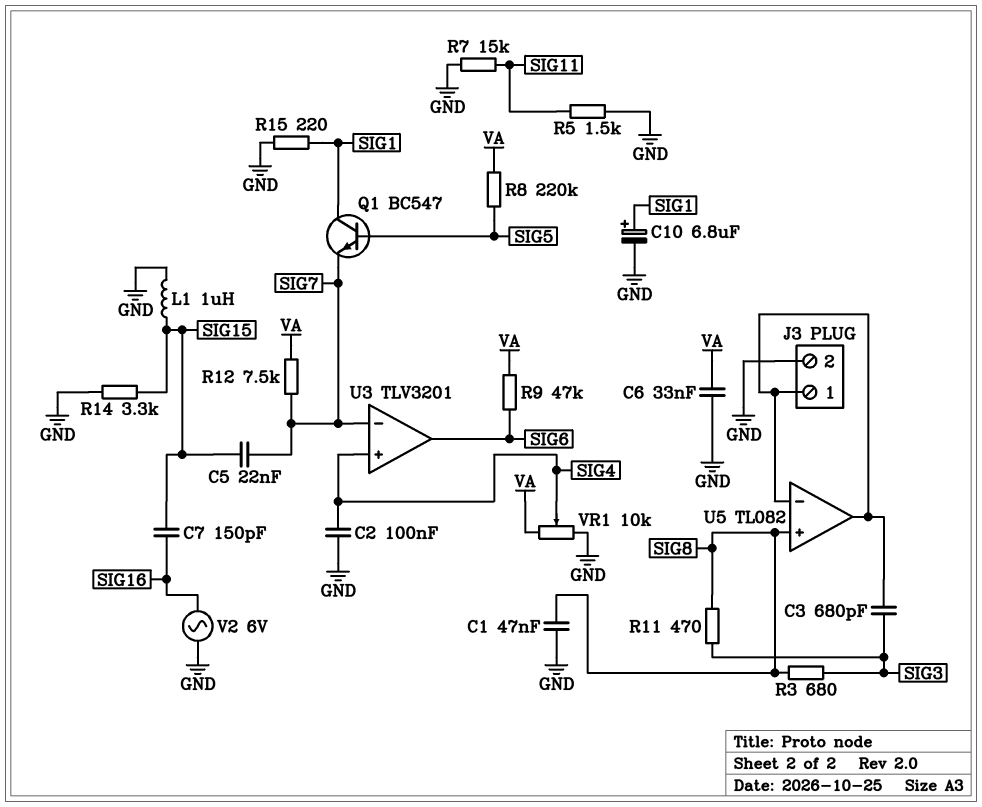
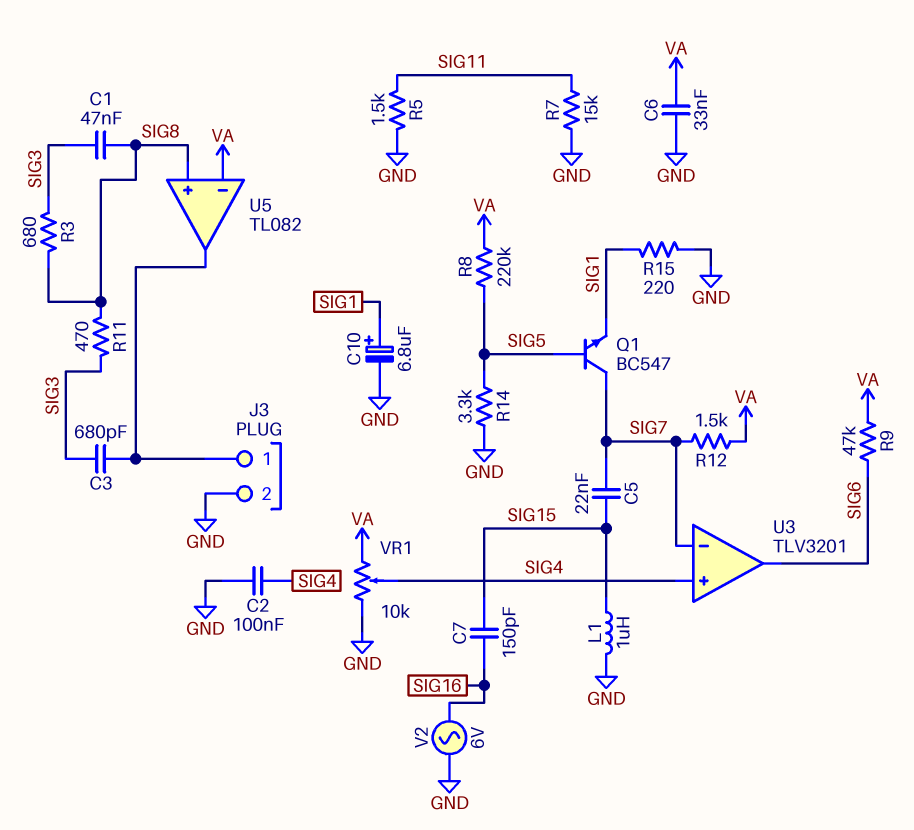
C1: 47nF (GND, SIG8) -> 47nF (SIG3, SIG8)
Q1: NPN BC547 (B SIG5, C SIG1, E SIG7) -> NPN BC547 (B SIG5, C SIG7, E SIG1)
R12: 7.5k (SIG7, VA) -> 1.5k (SIG7, VA)
R14: 3.3k (GND, SIG15) -> 3.3k (GND, SIG5)
U5 pin in-: J3/1 -> VA

